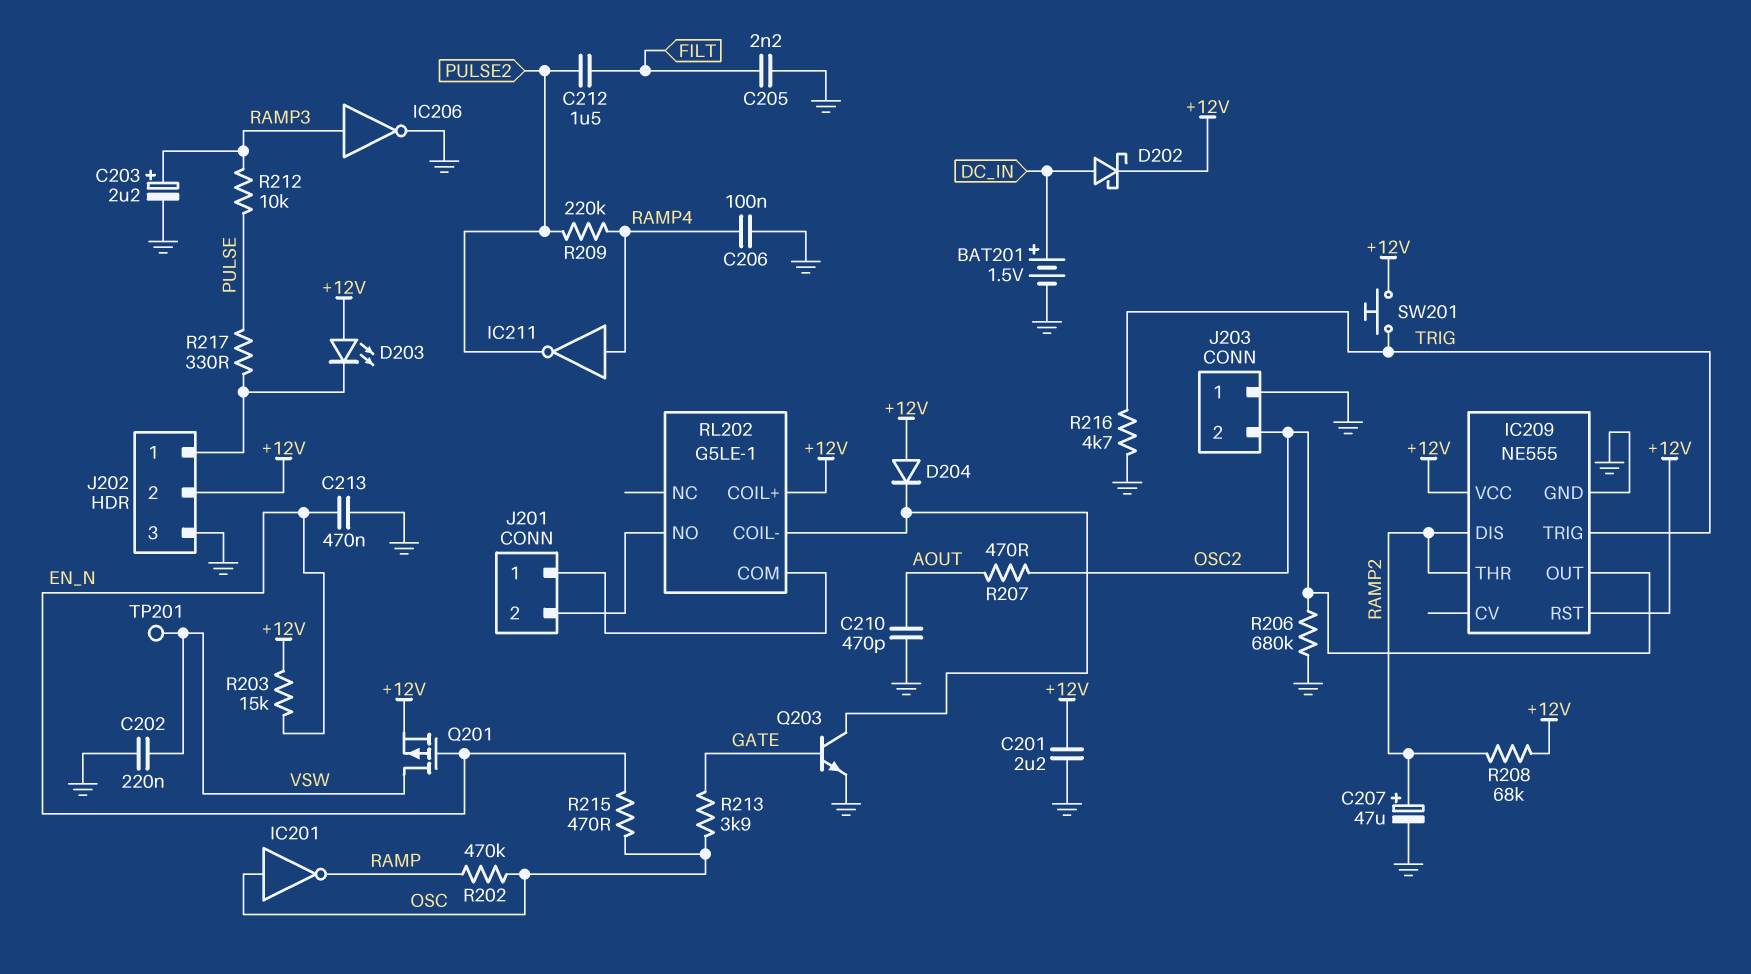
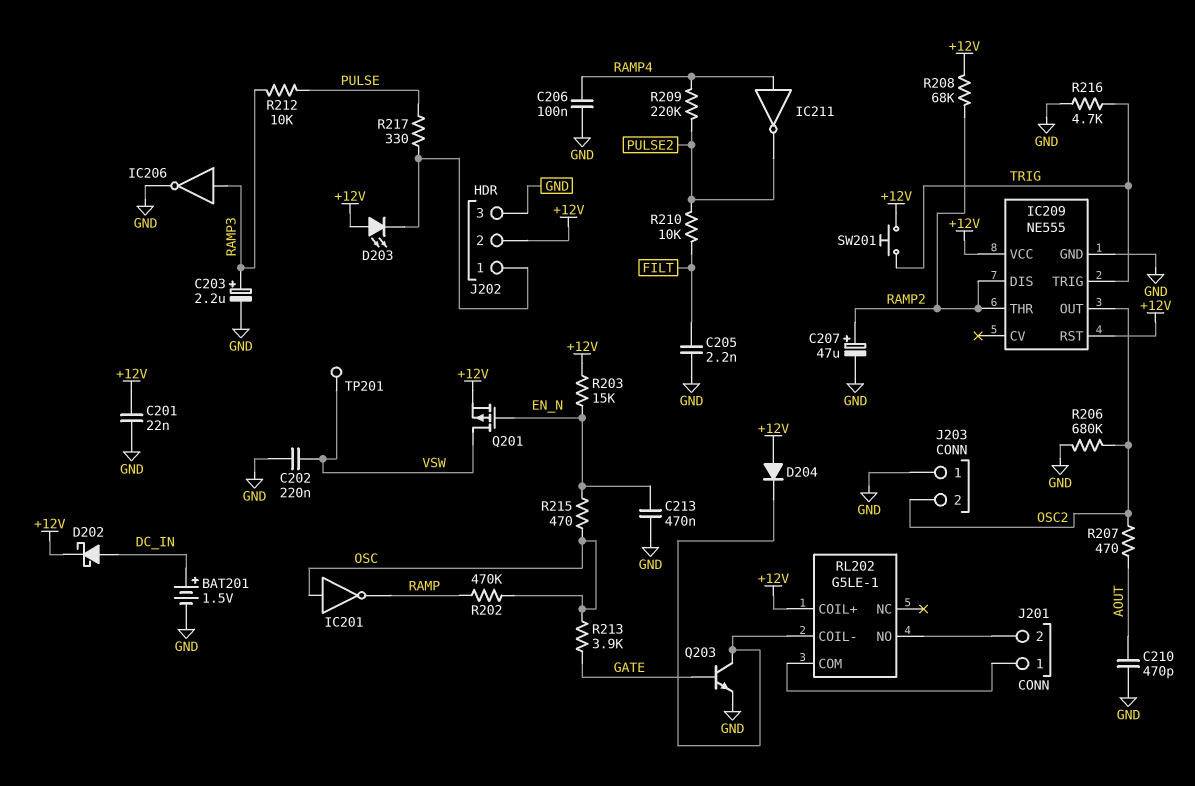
C201: 2.2uF (+12V, GND) -> 22nF (+12V, GND)
C212: 1.5uF (FILT, PULSE2) -> none
R210: none -> 10k (FILT, PULSE2)

